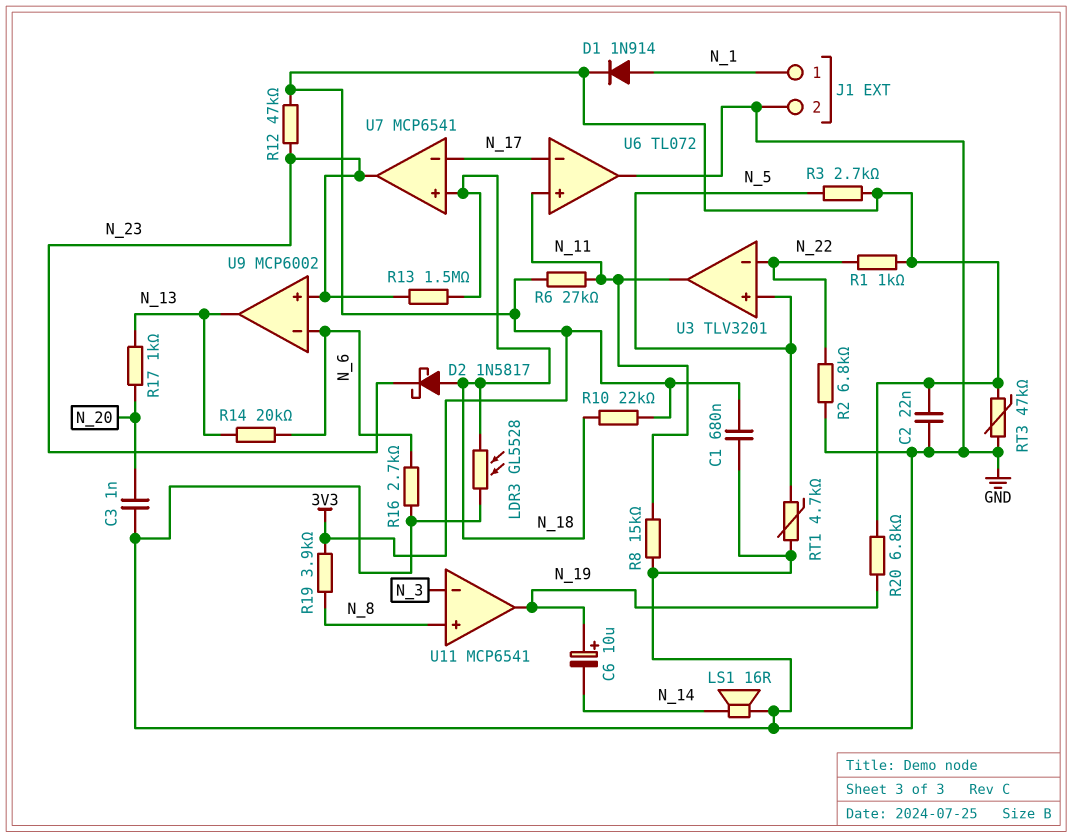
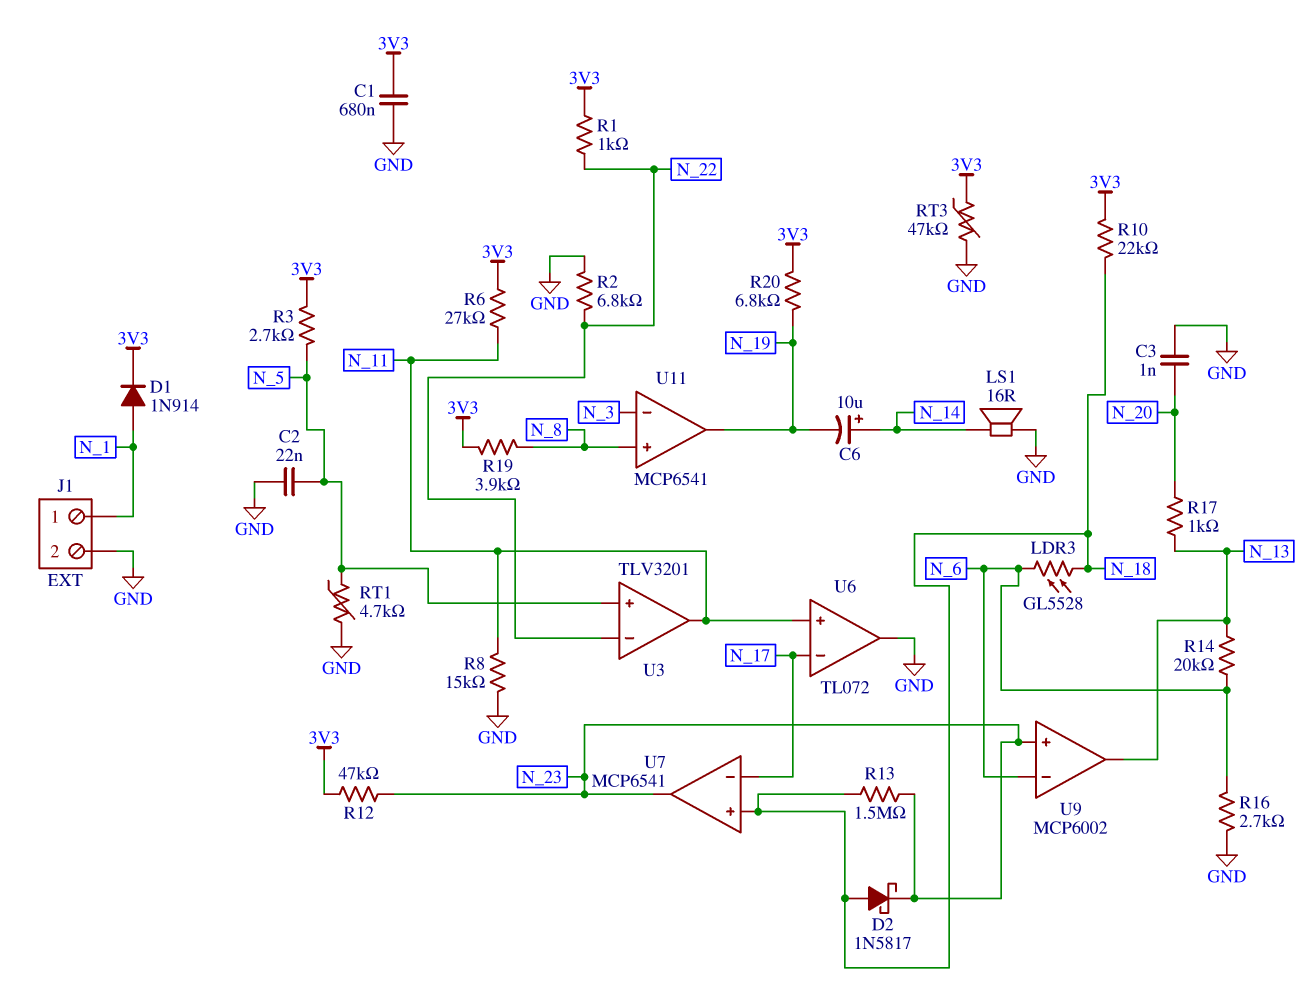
C2: 22nF (3V3, GND) -> 22nF (GND, N_5)
C6: 10uF (plus N_19, minus N_14) -> 10uF (plus N_14, minus N_19)
LDR3: GL5528 (GND, N_18) -> GL5528 (N_6, N_18)

